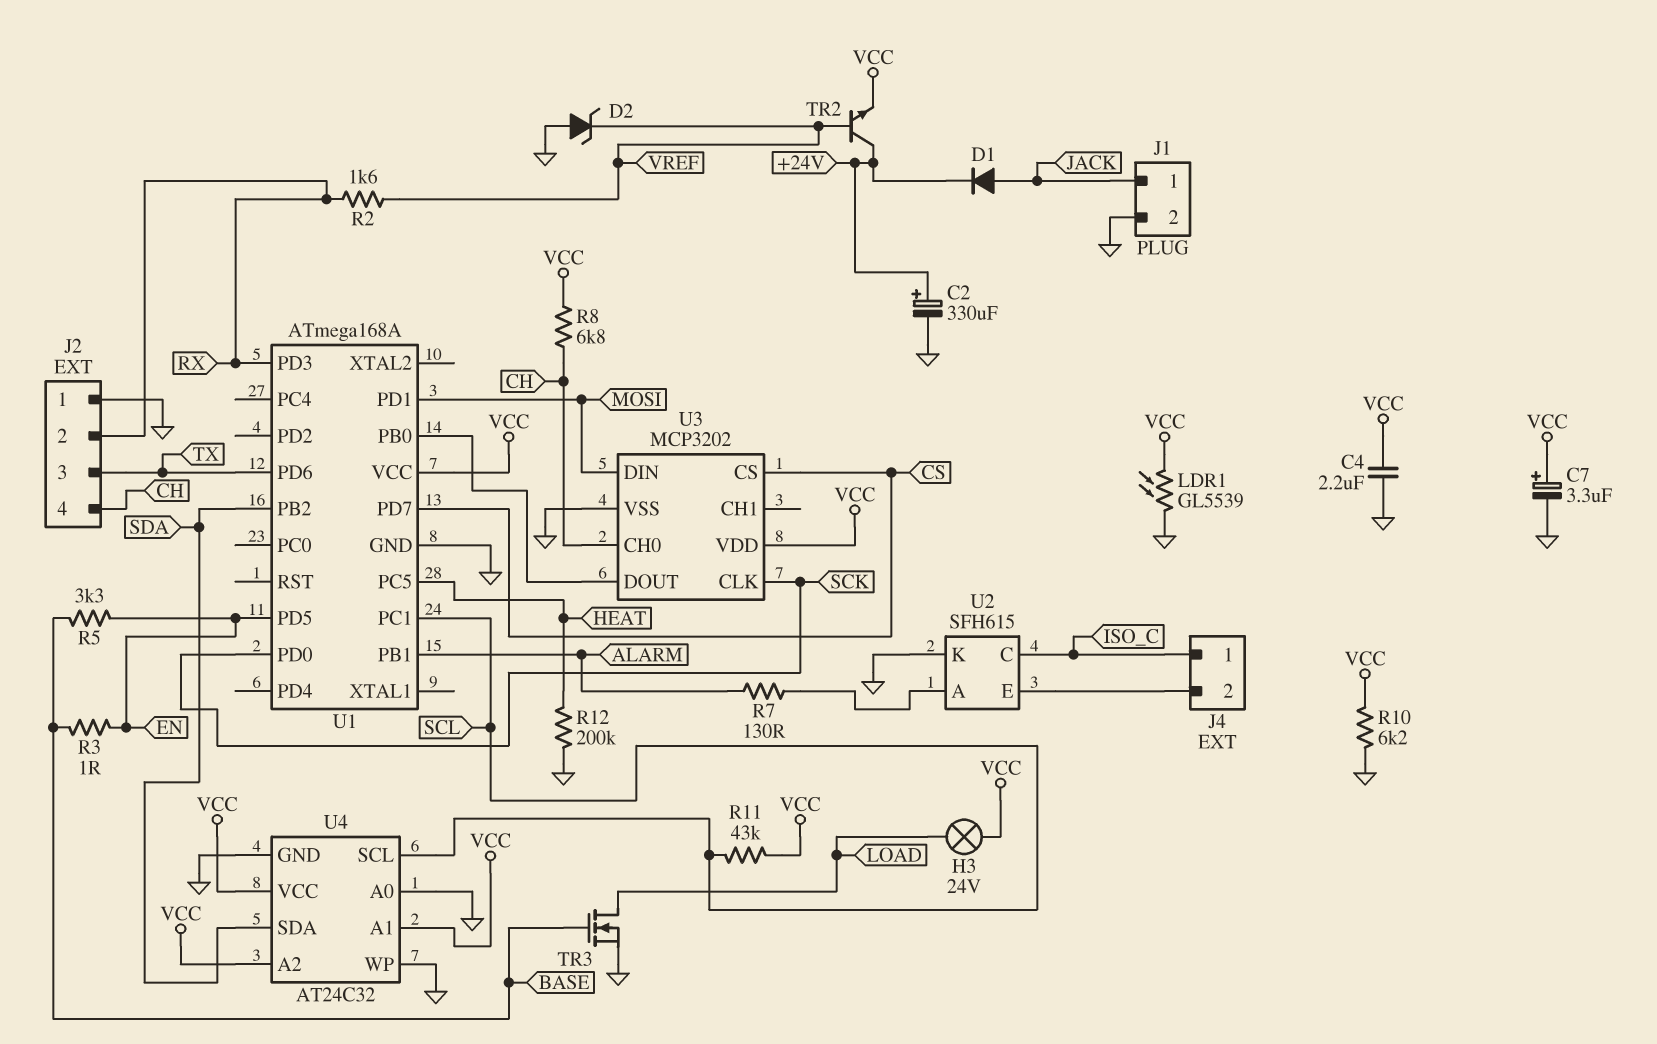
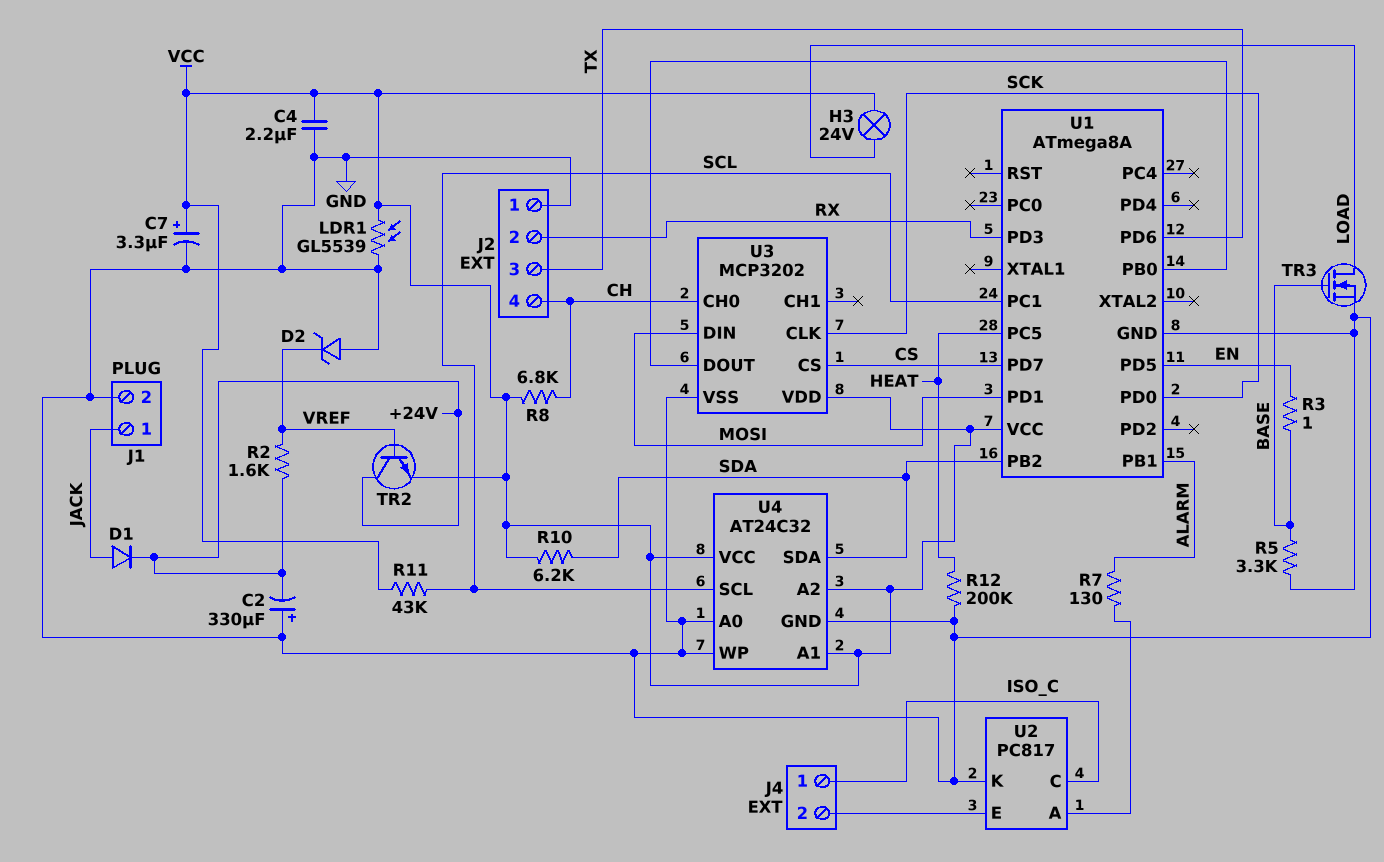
C2: 330uF (plus +24V, minus GND) -> 330uF (plus GND, minus +24V)
R2: 1.6k (RX, VREF) -> 1.6k (+24V, VREF)
R5: 3.3k (BASE, EN) -> 3.3k (BASE, GND)
R10: 6.2k (GND, VCC) -> 6.2k (SDA, VCC)
U1: ATmega168A -> ATmega8A
U2: SFH615 -> PC817

